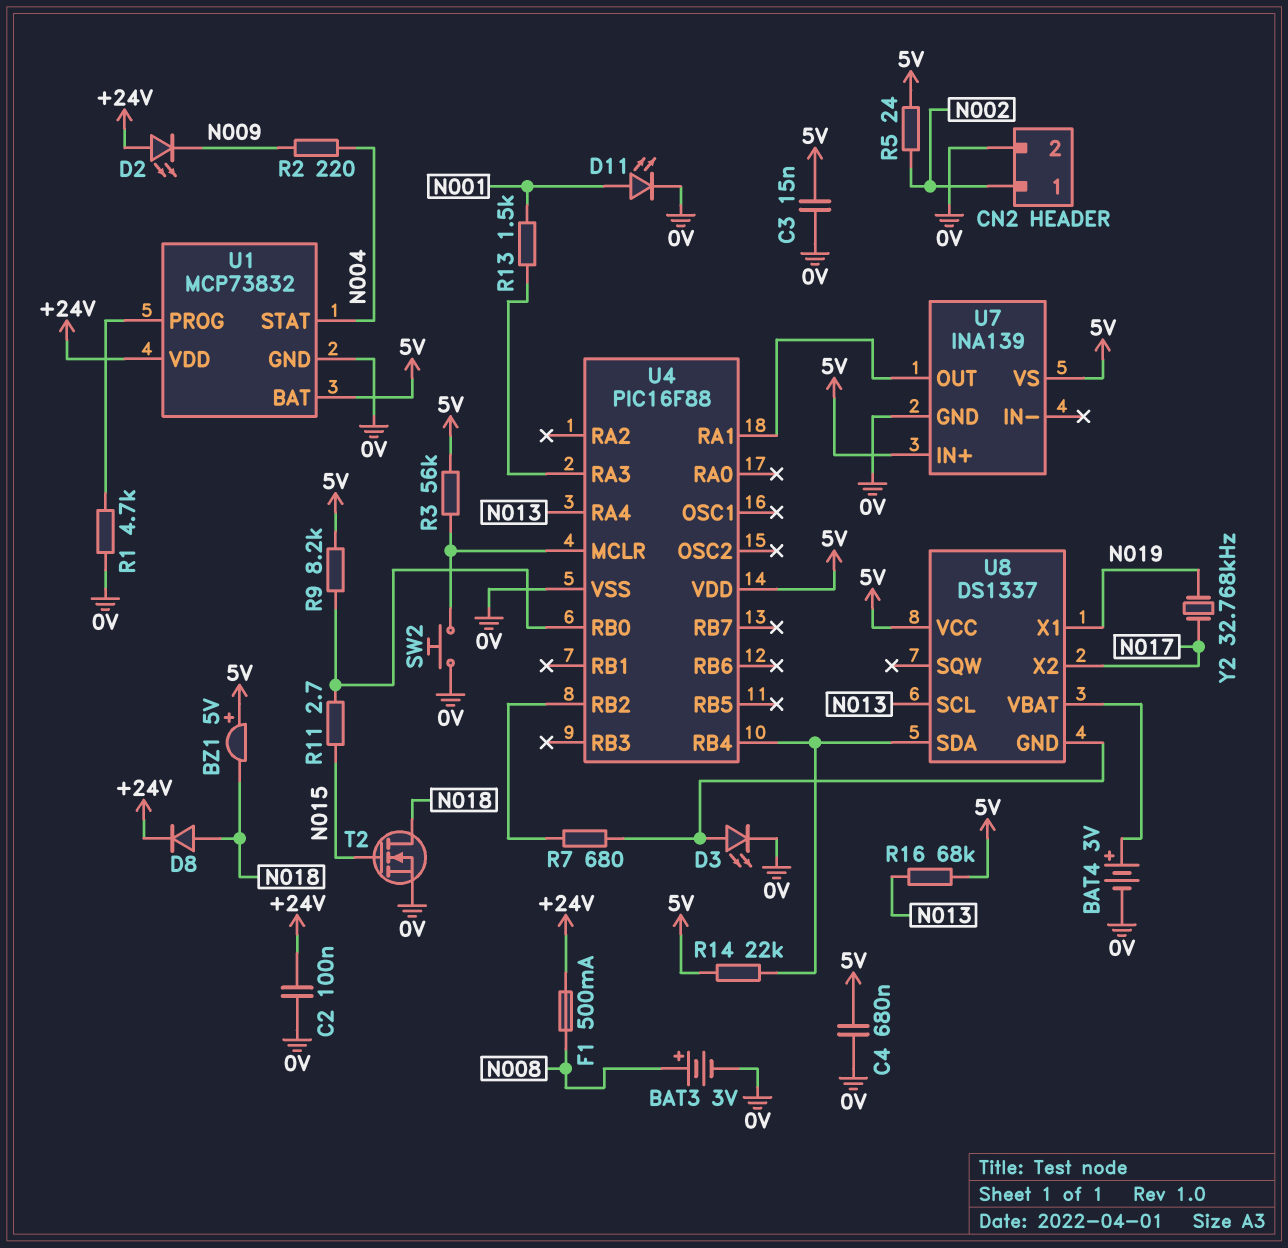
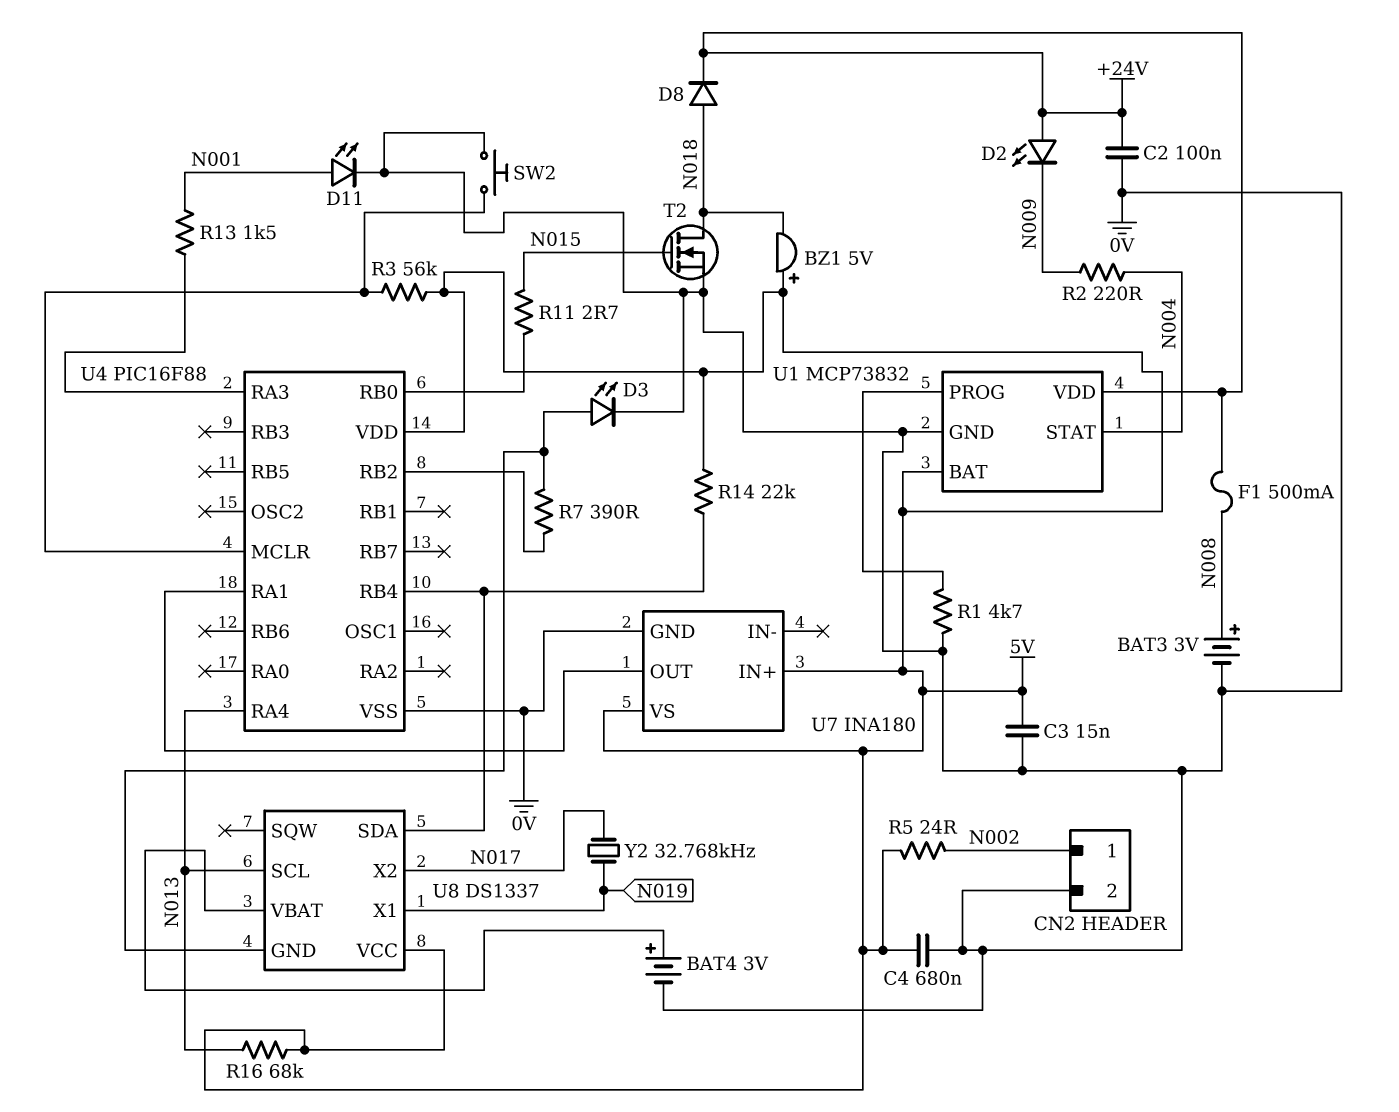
R7: 680 (U4/RB2, U8/GND) -> 390 (U4/RB2, U8/GND)
R9: 8.2k (5V, U4/RB0) -> none
U7: INA139 -> INA180

